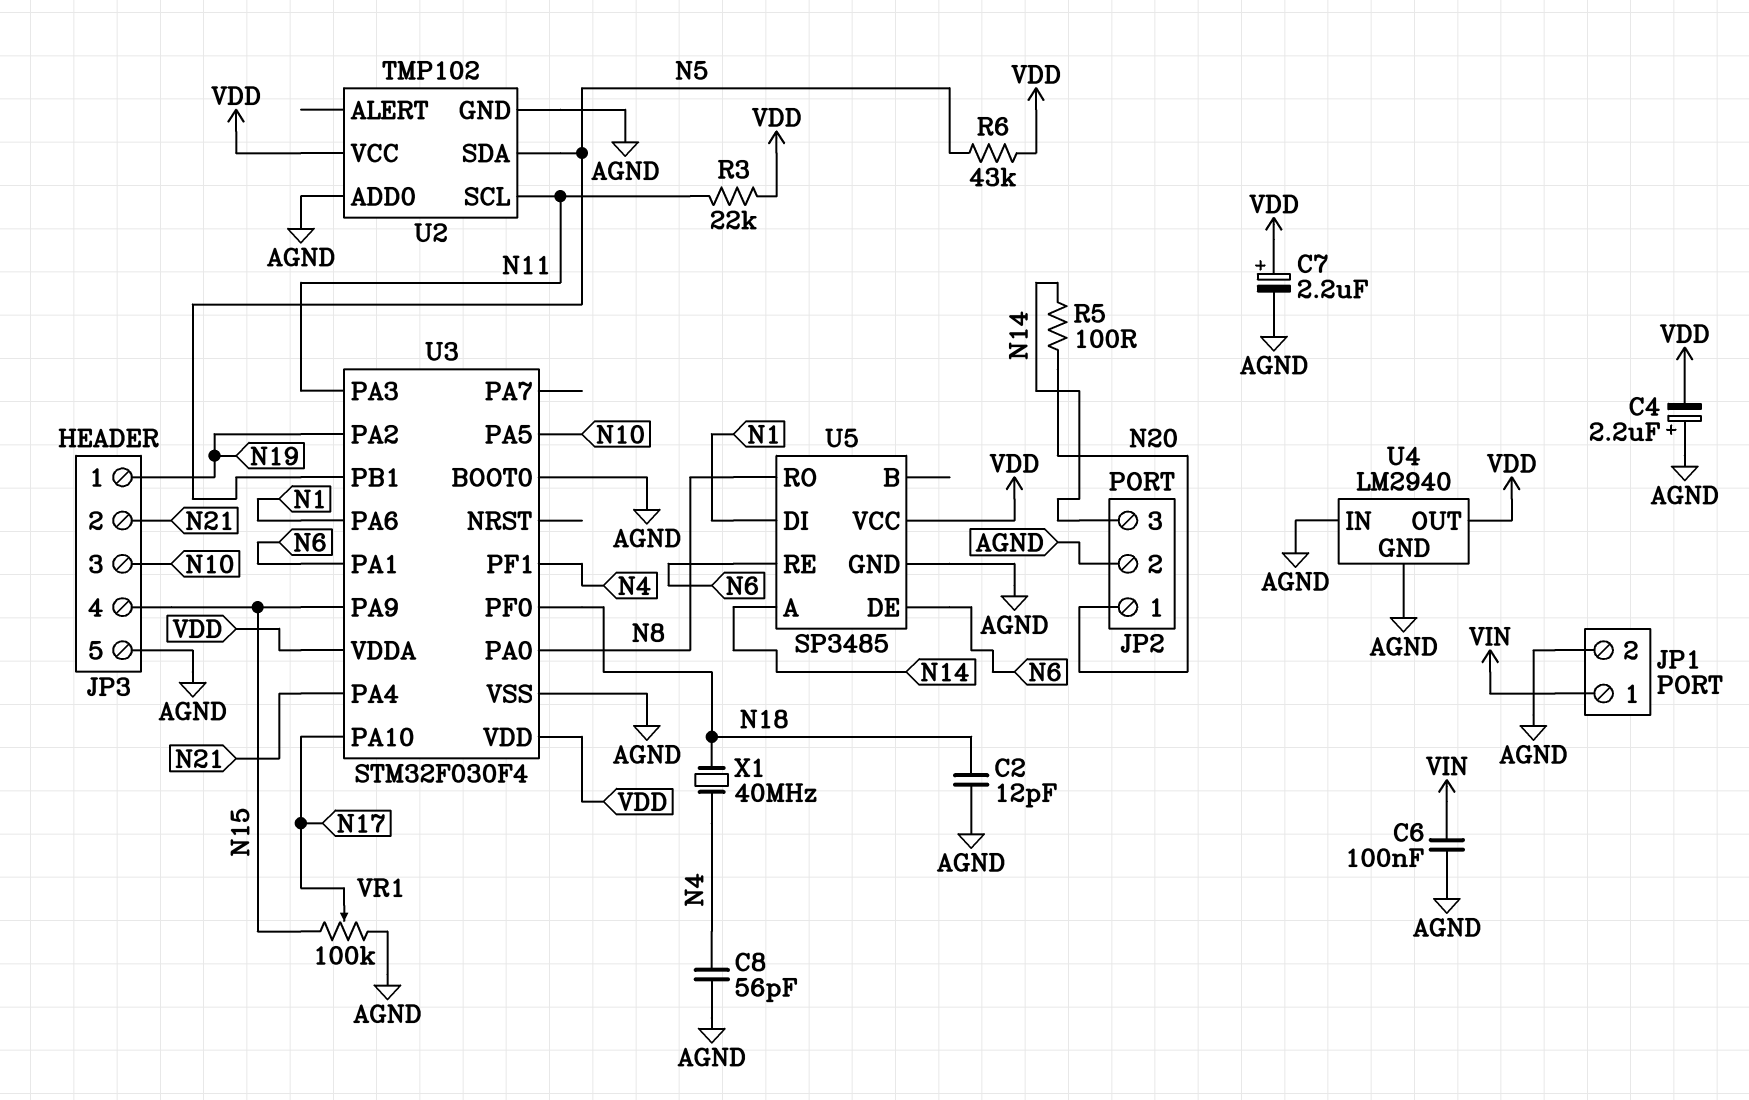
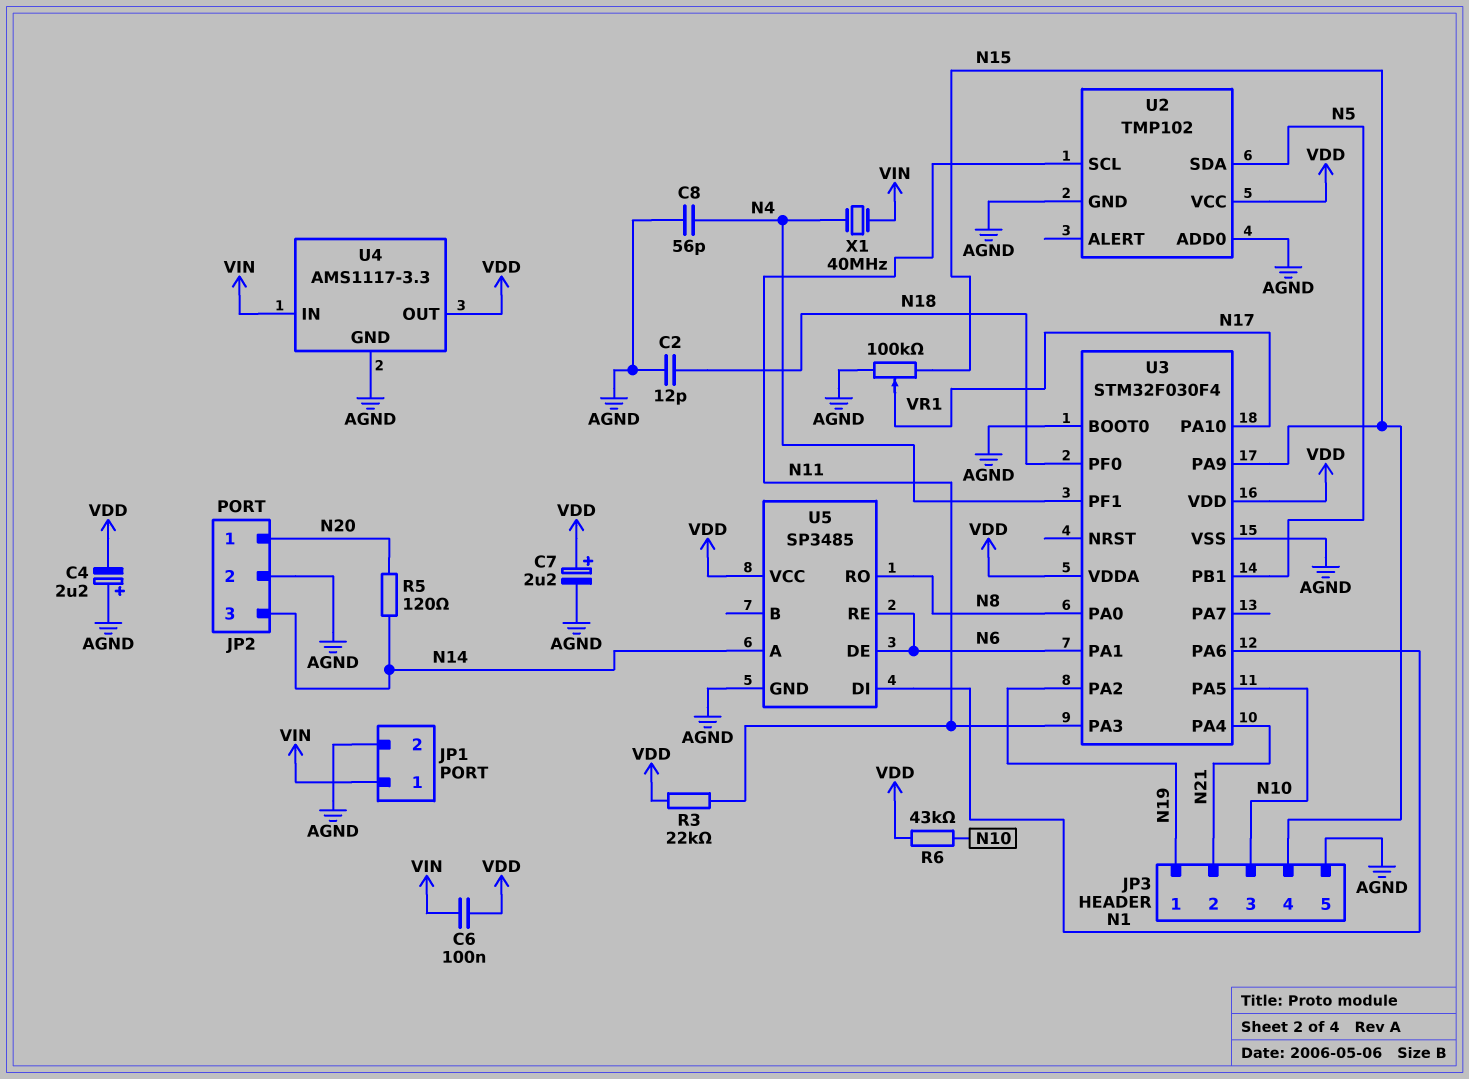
C6: 100nF (AGND, VIN) -> 100nF (VDD, VIN)
R5: 100 (N14, N20) -> 120 (N14, N20)
R6: 43k (N5, VDD) -> 43k (N10, VDD)
U4: LM2940 -> AMS1117-3.3
U4 pin IN: AGND -> VIN
X1: 40MHz (N4, N18) -> 40MHz (N4, VIN)

